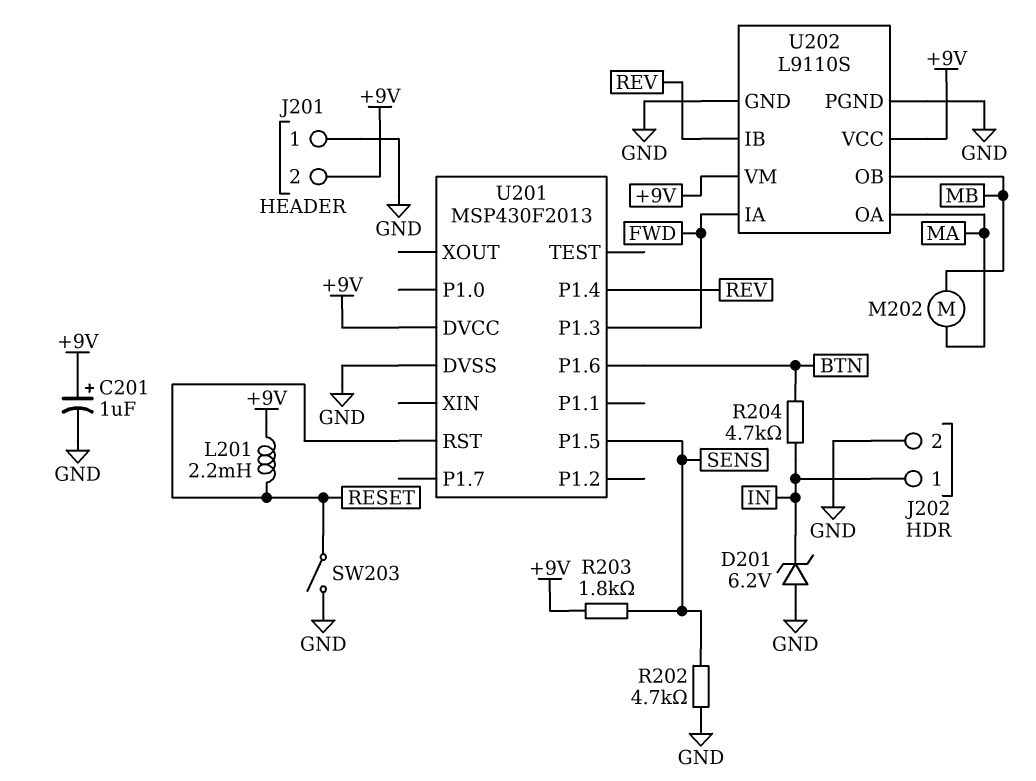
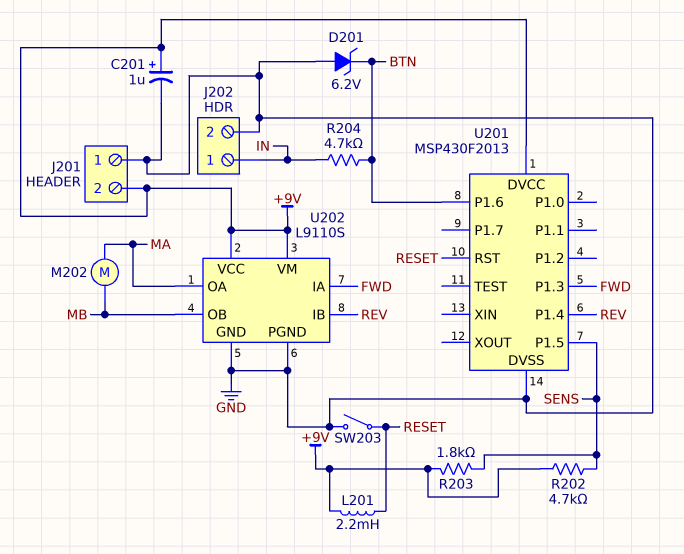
D201: zener 6.2V (A GND, K IN) -> zener 6.2V (A GND, K BTN)
R202: 4.7k (GND, SENS) -> 4.7k (+9V, SENS)

